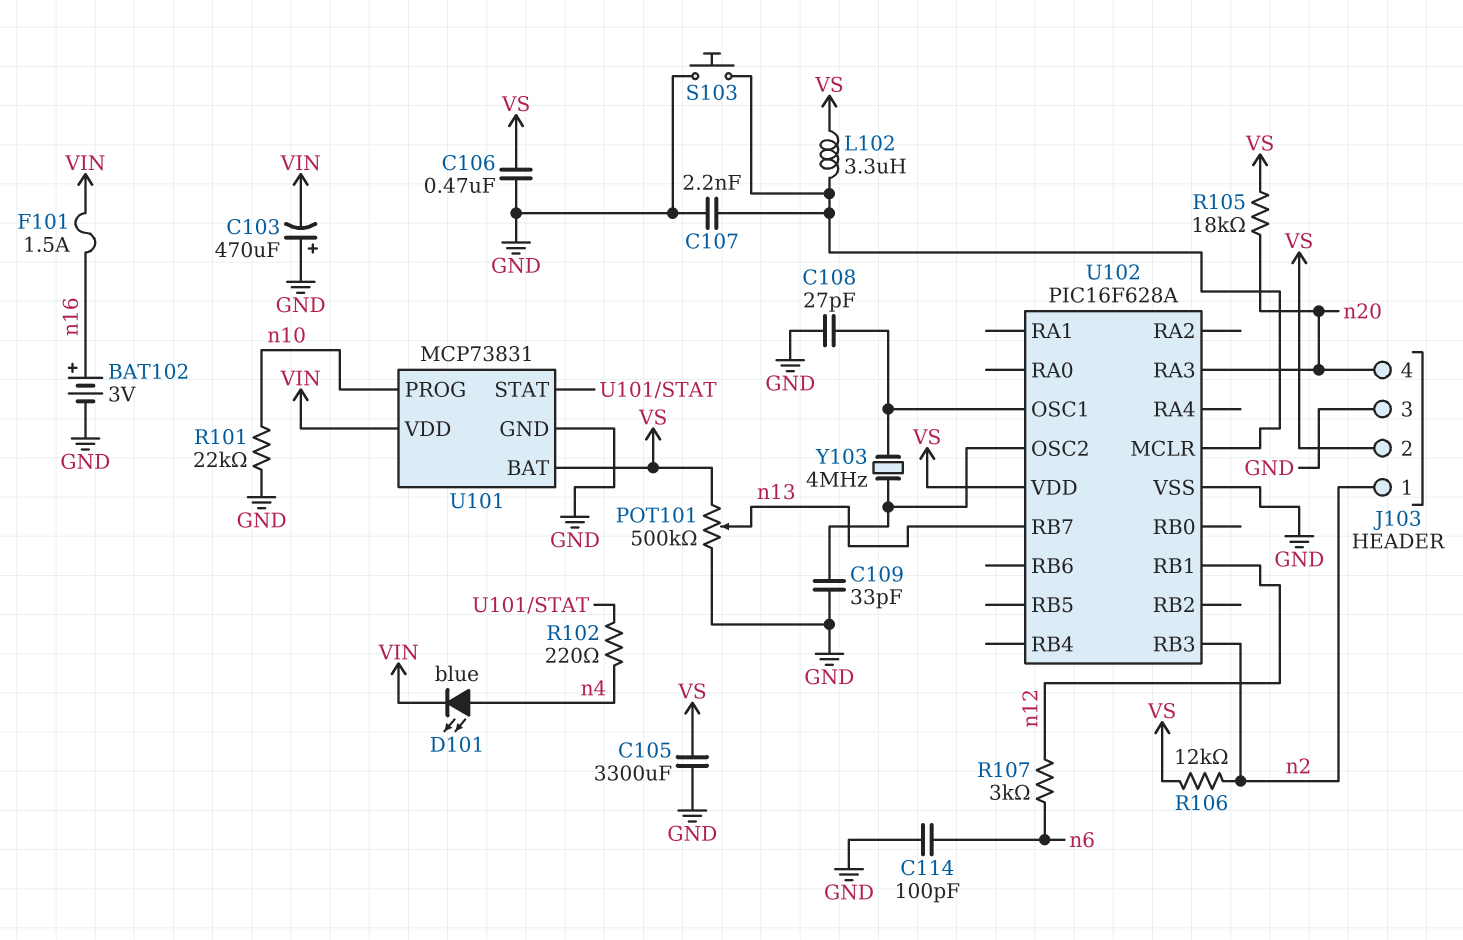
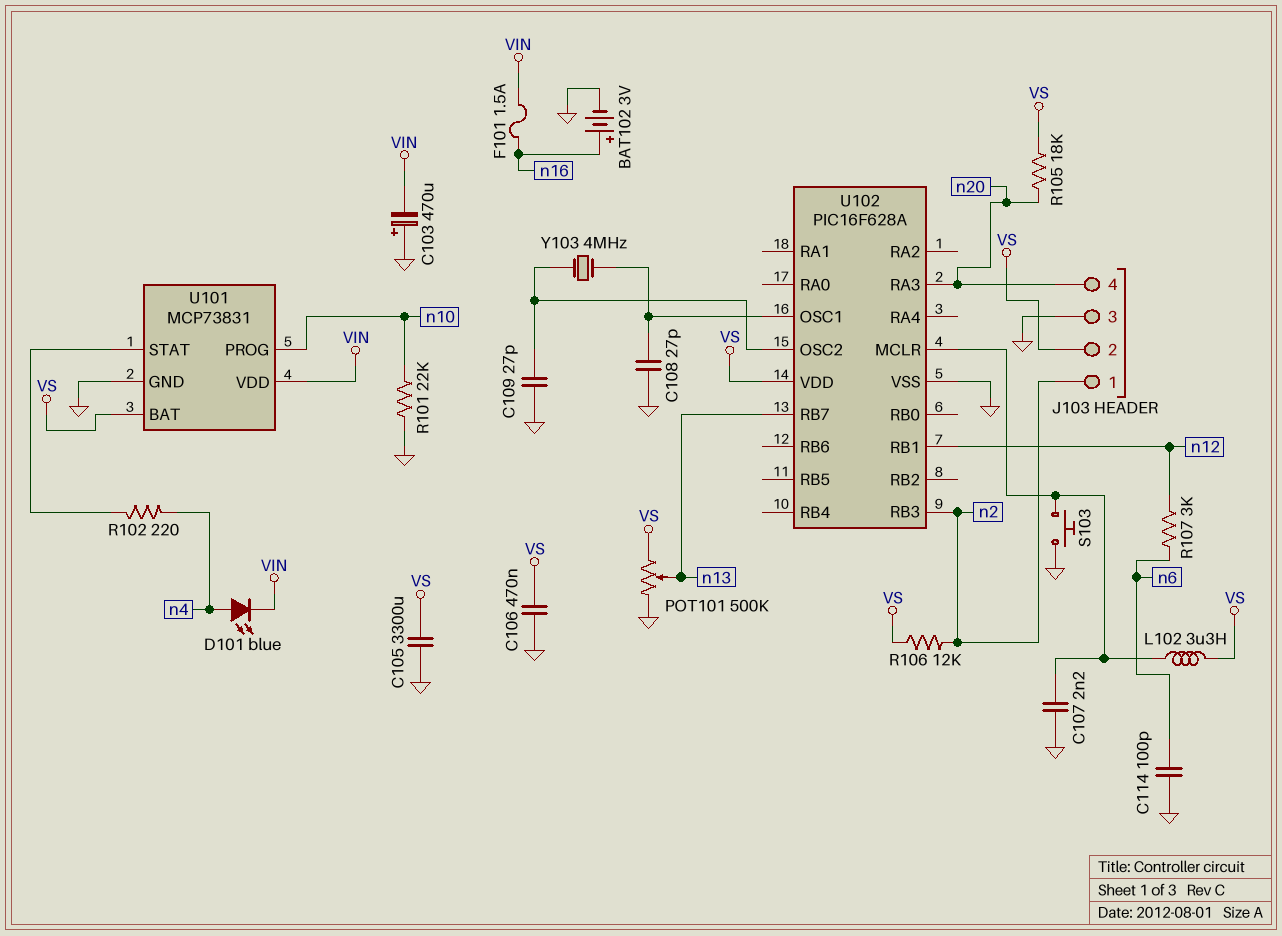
C109: 33pF (GND, U102/OSC2) -> 27pF (GND, U102/OSC2)

